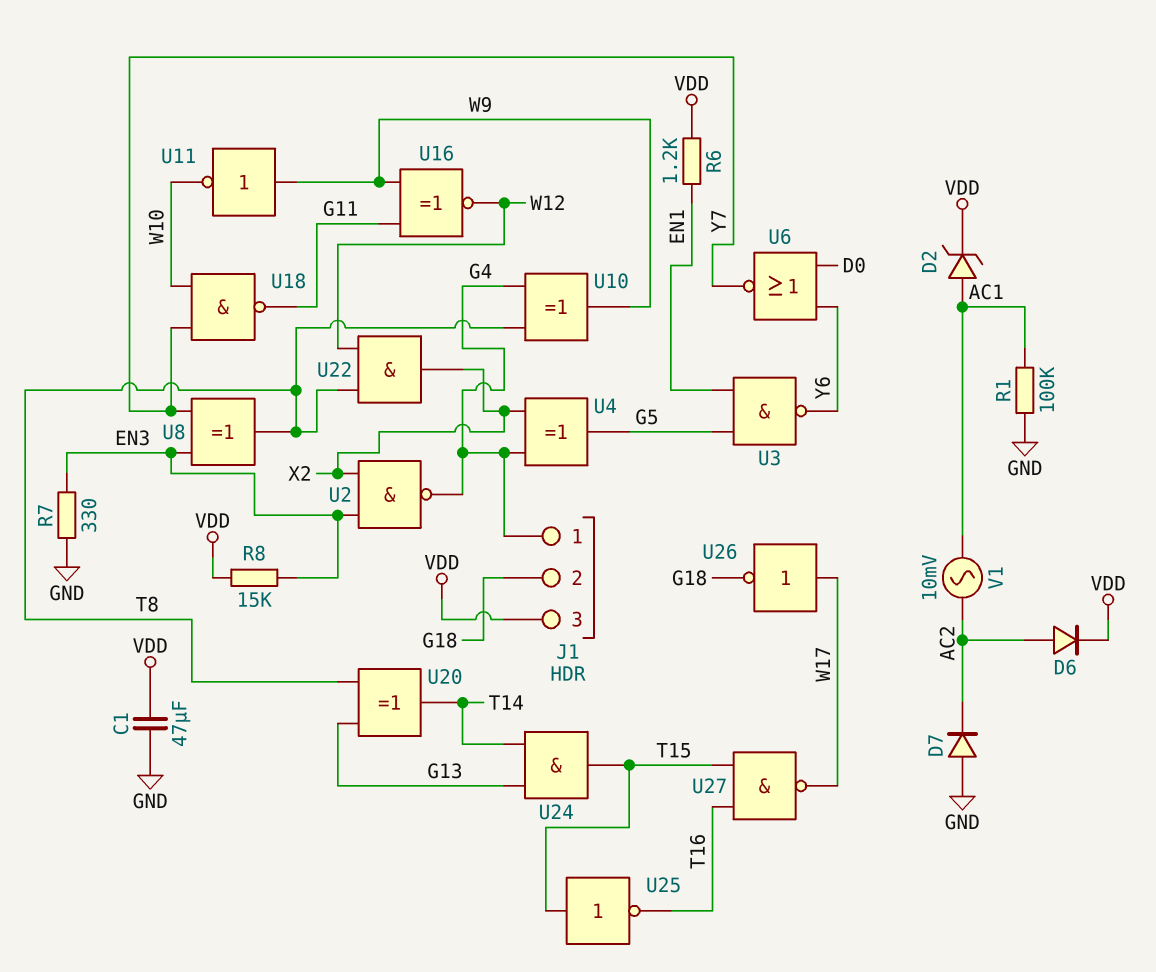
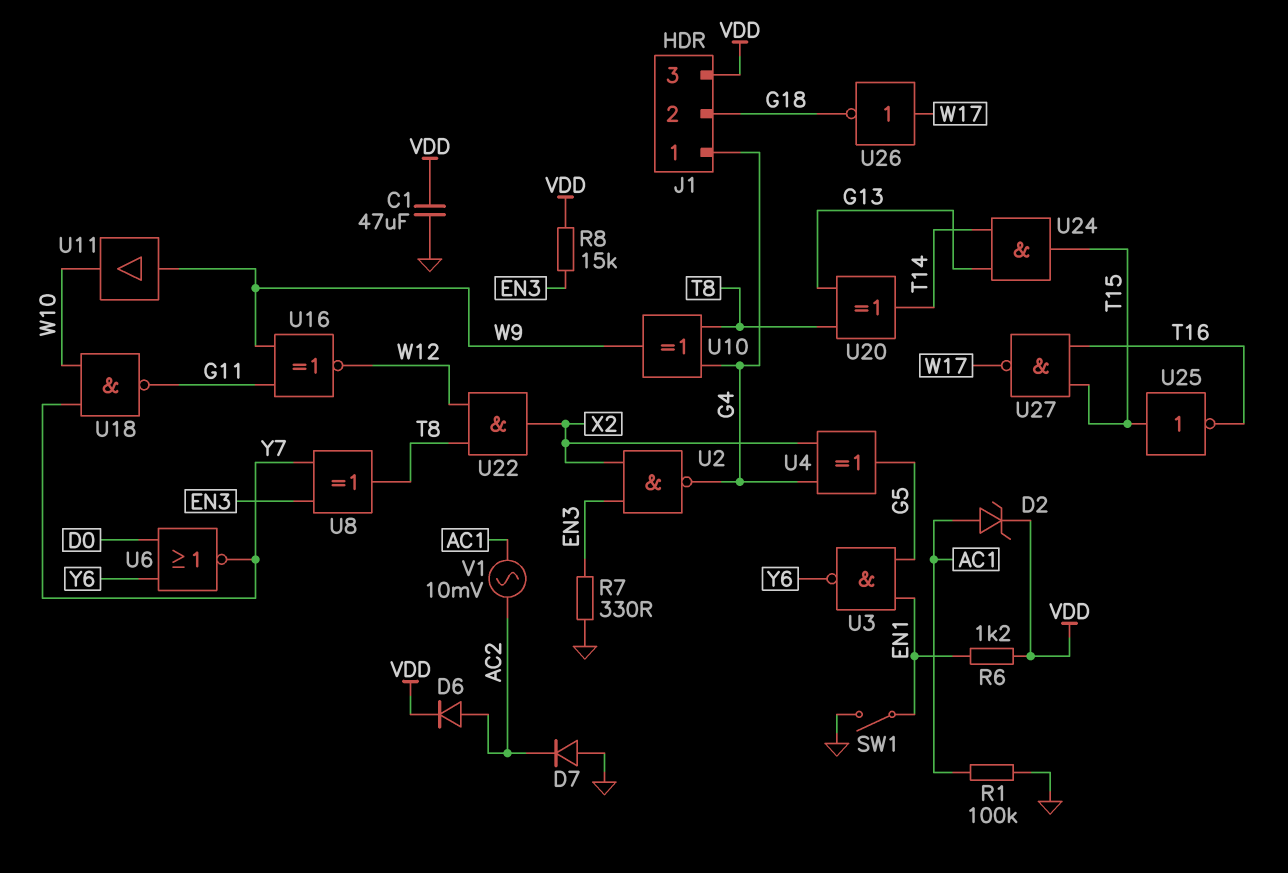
SW1: none -> switch (EN1, GND)
U11: NOT (in W9, out W10) -> buffer (in W9, out W10)

